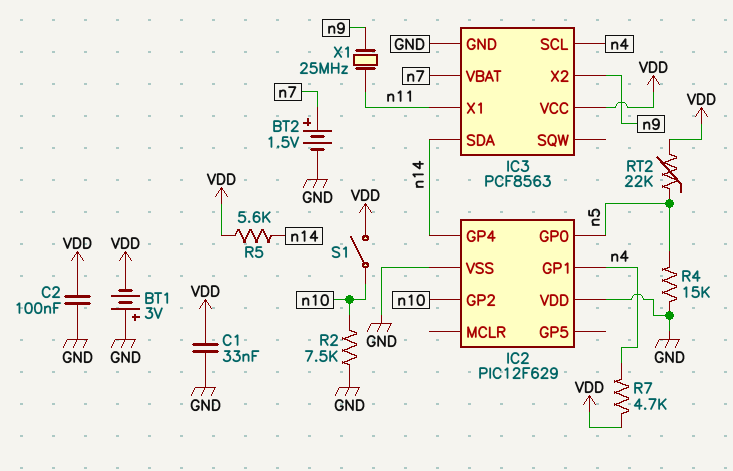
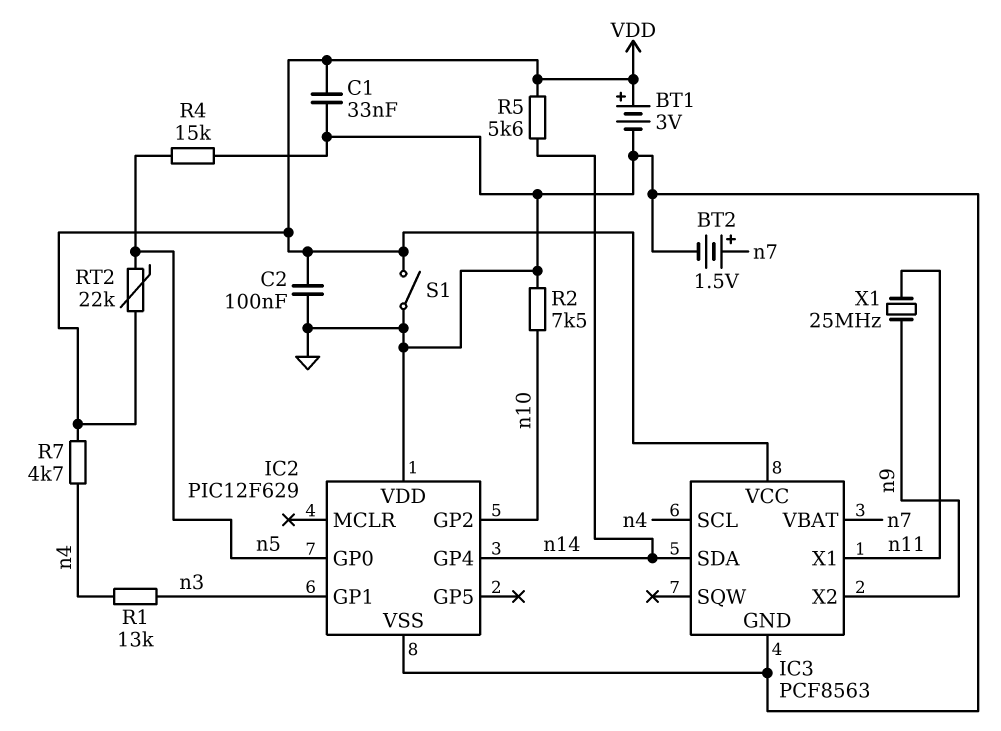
BT1: 3V (plus GND, minus VDD) -> 3V (plus VDD, minus GND)
IC2 pin GP1: n4 -> n3
R1: none -> 13k (n3, n4)
S1: switch (VDD, n10) -> switch (GND, VDD)

